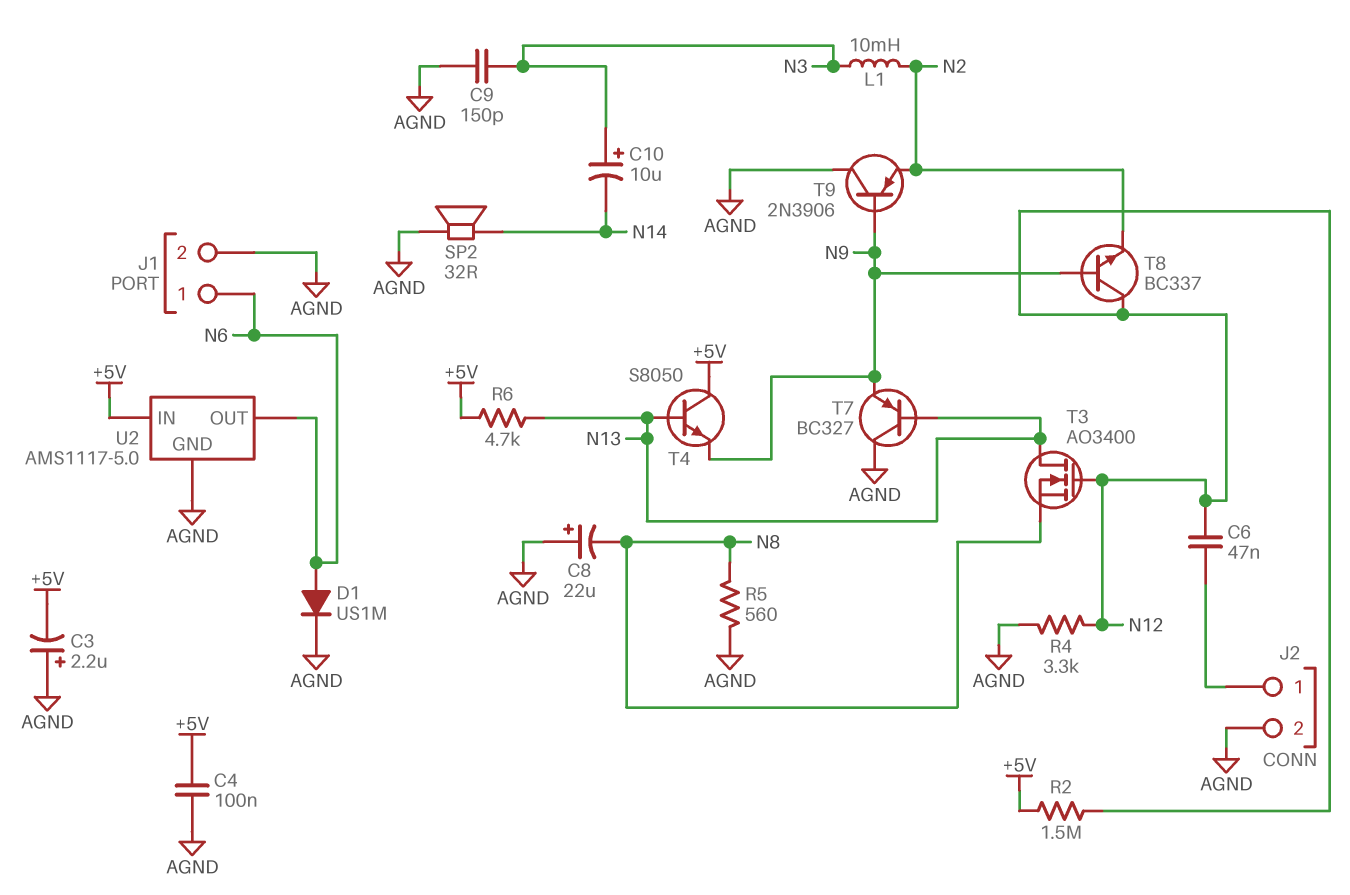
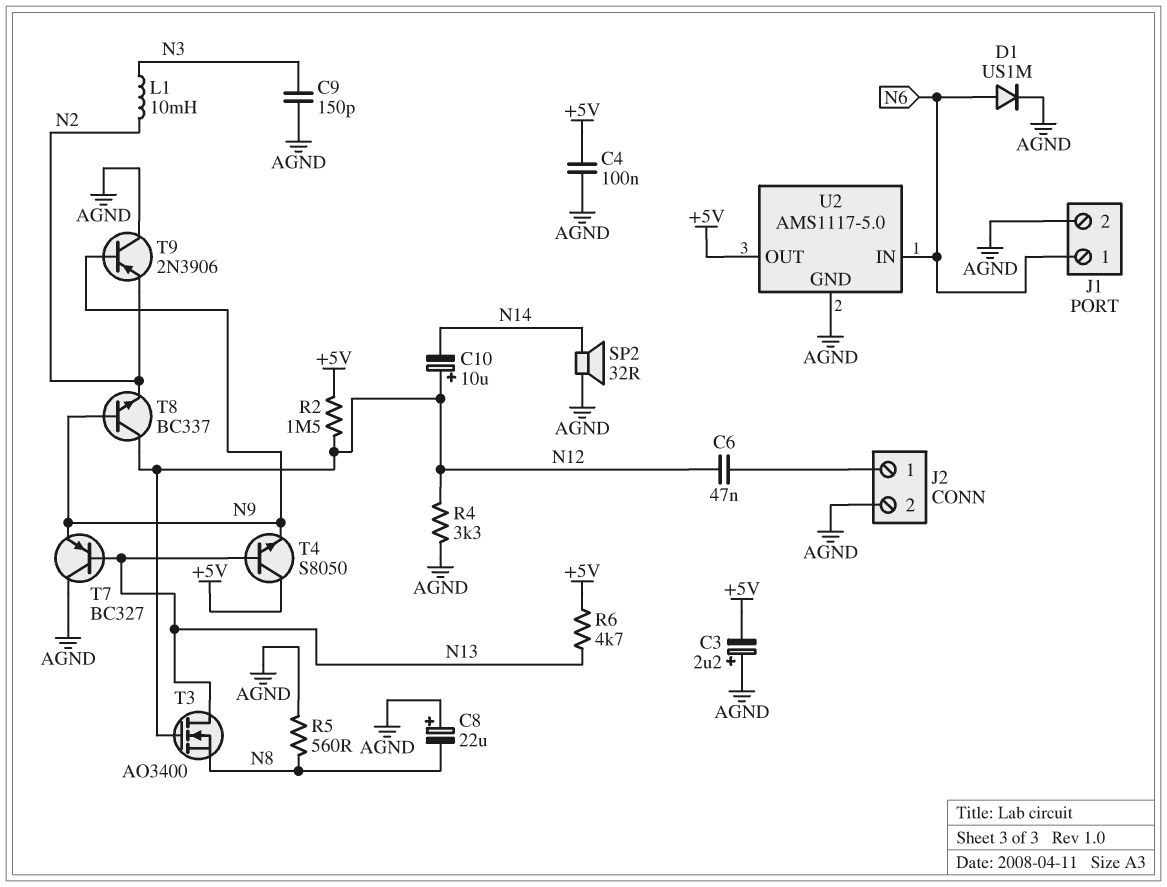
C10: 10uF (plus N3, minus N14) -> 10uF (plus N12, minus N14)
U2 pin IN: +5V -> N6
U2 pin OUT: N6 -> +5V

